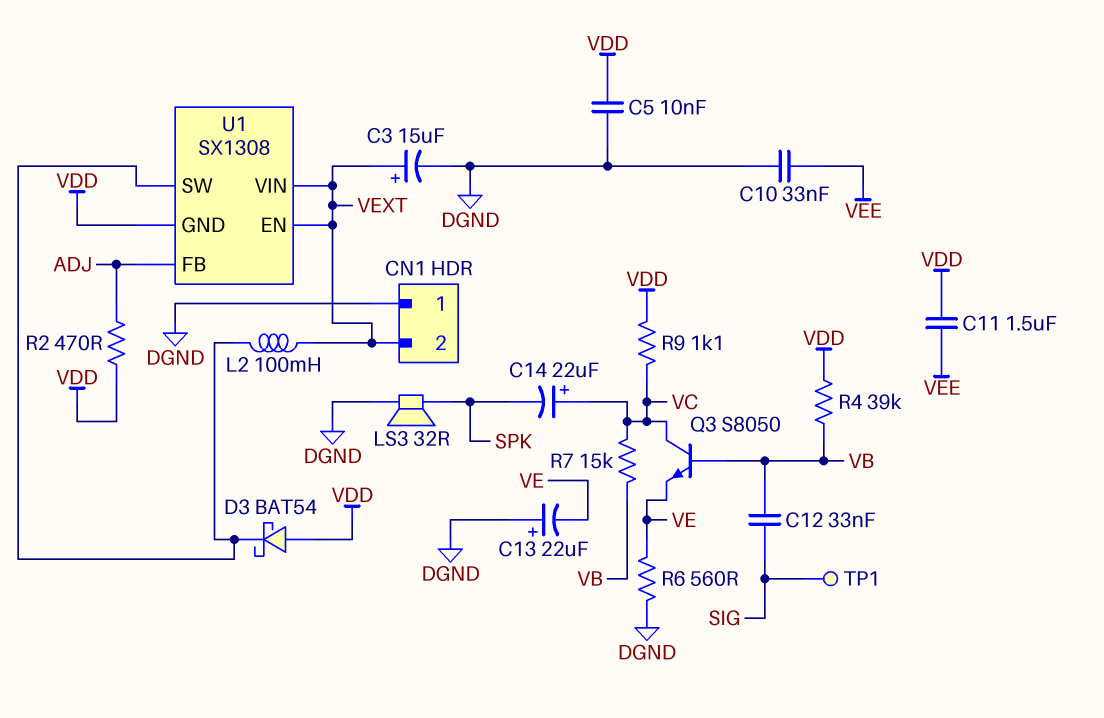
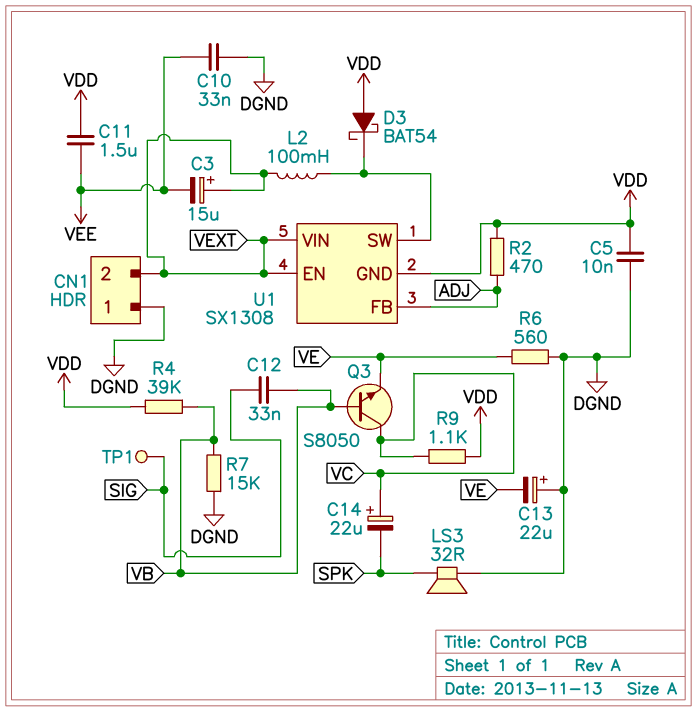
C3: 15uF (plus VEXT, minus DGND) -> 15uF (plus VEXT, minus VEE)
R7: 15k (VB, VC) -> 15k (DGND, VB)

